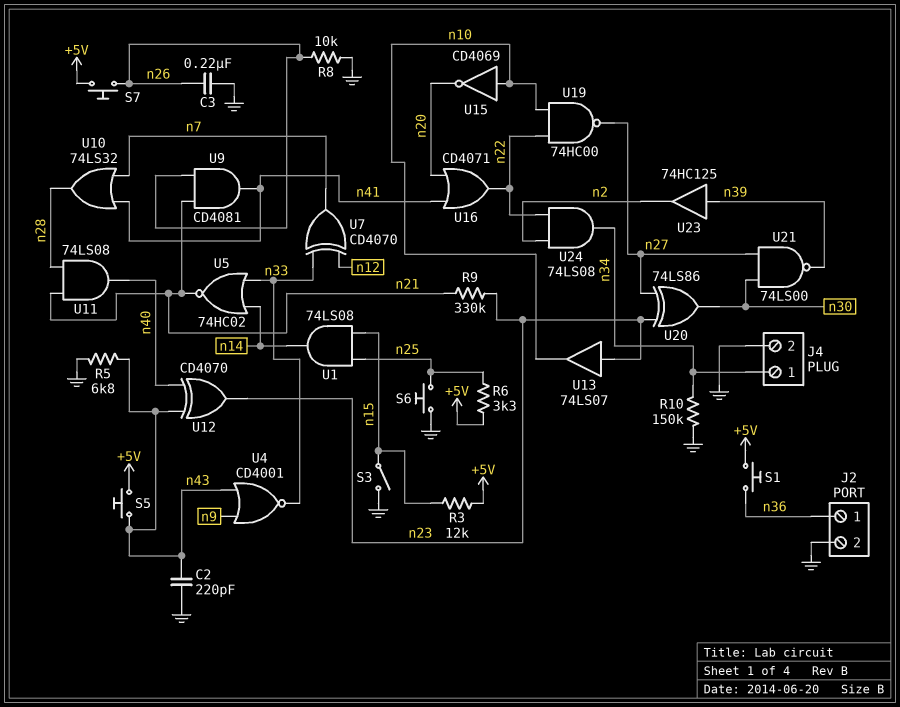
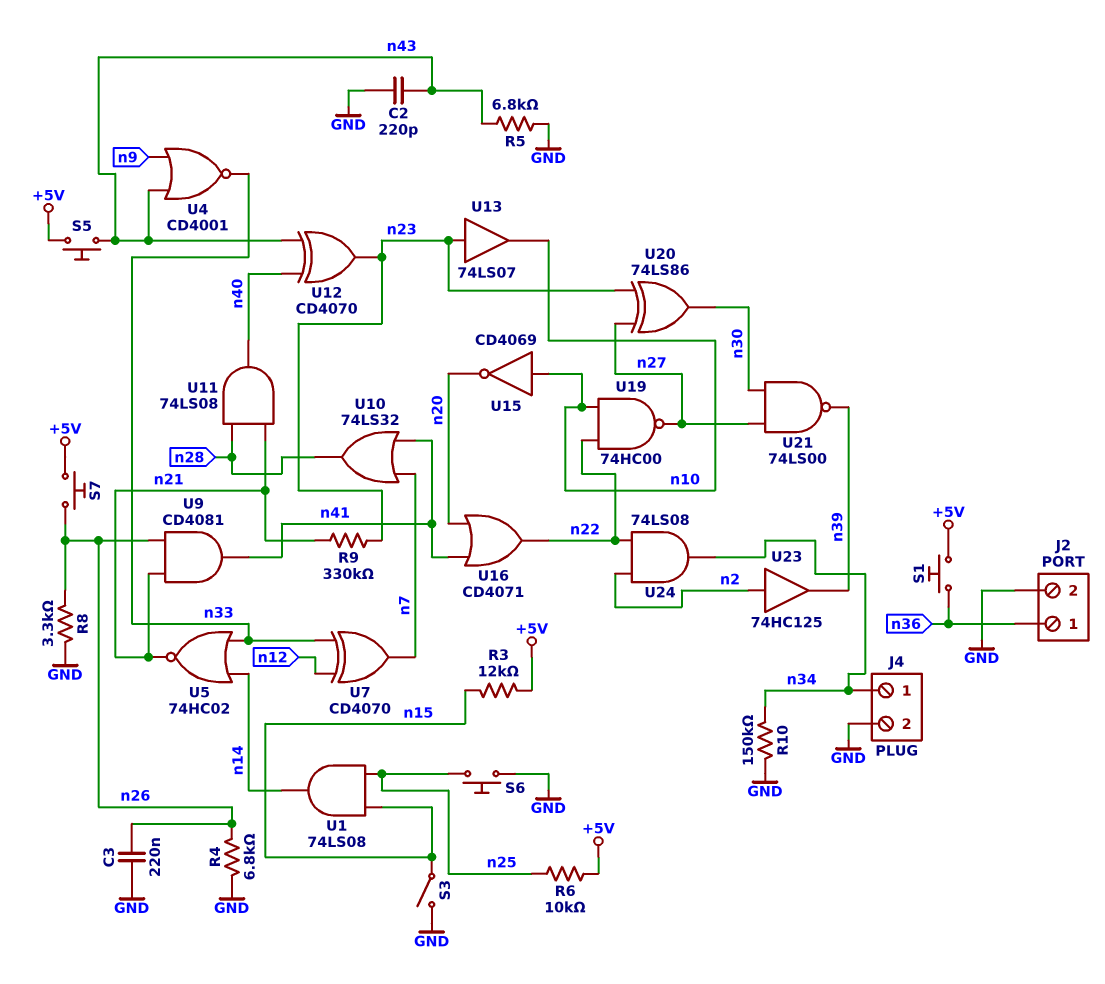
R4: none -> 6.8k (GND, n26)
R6: 3.3k (+5V, n25) -> 10k (+5V, n25)
R8: 10k (GND, n26) -> 3.3k (GND, n26)
U23: buffer 74HC125 (in n39, out n2) -> buffer 74HC125 (in n2, out n39)

